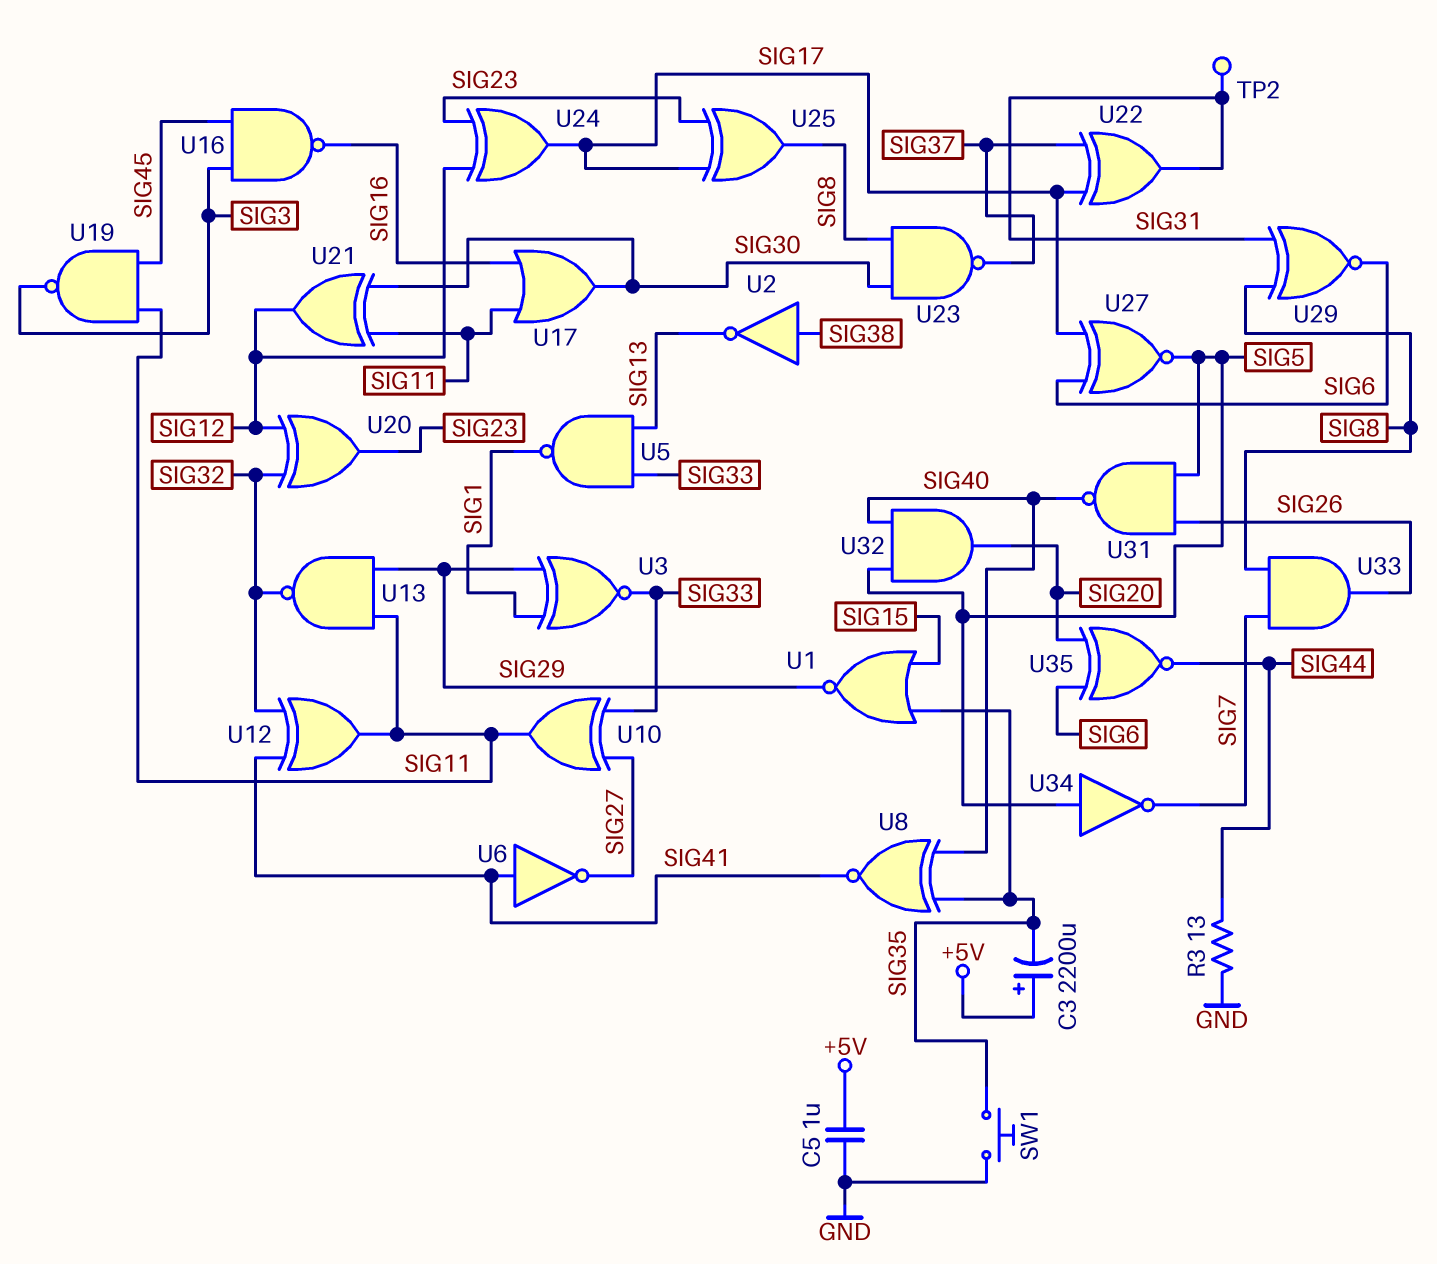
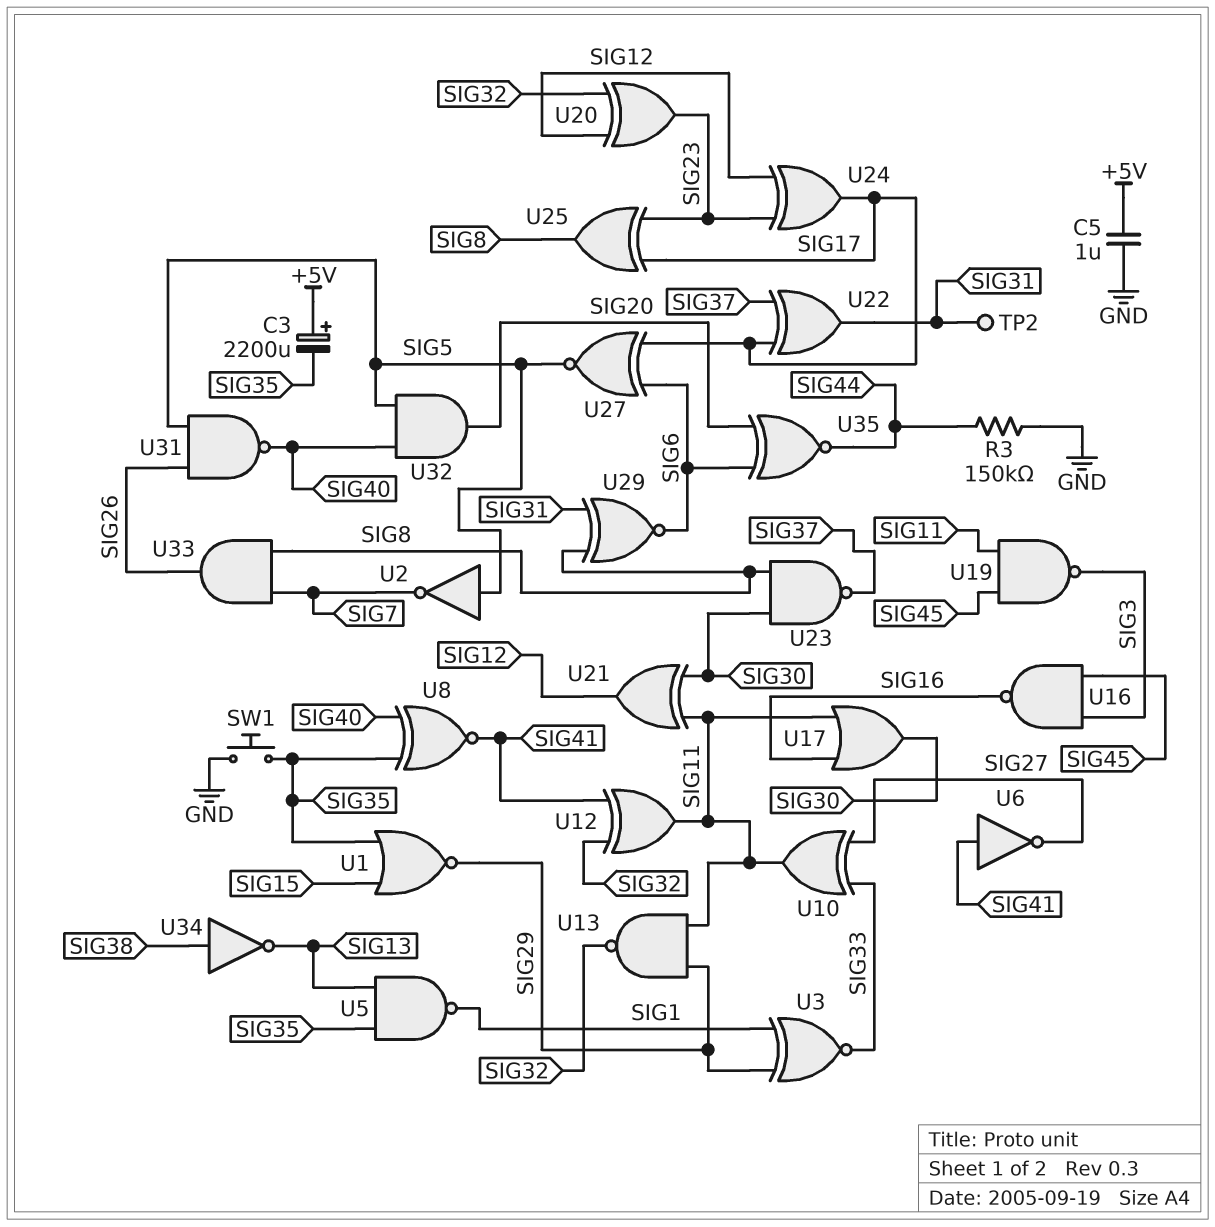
R3: 13 (GND, SIG44) -> 150k (GND, SIG44)
U2: NOT (in SIG38, out SIG13) -> NOT (in SIG5, out SIG7)
U5: NAND (in SIG13, in SIG33, out SIG1) -> NAND (in SIG13, in SIG35, out SIG1)
U34: NOT (in SIG5, out SIG7) -> NOT (in SIG38, out SIG13)

